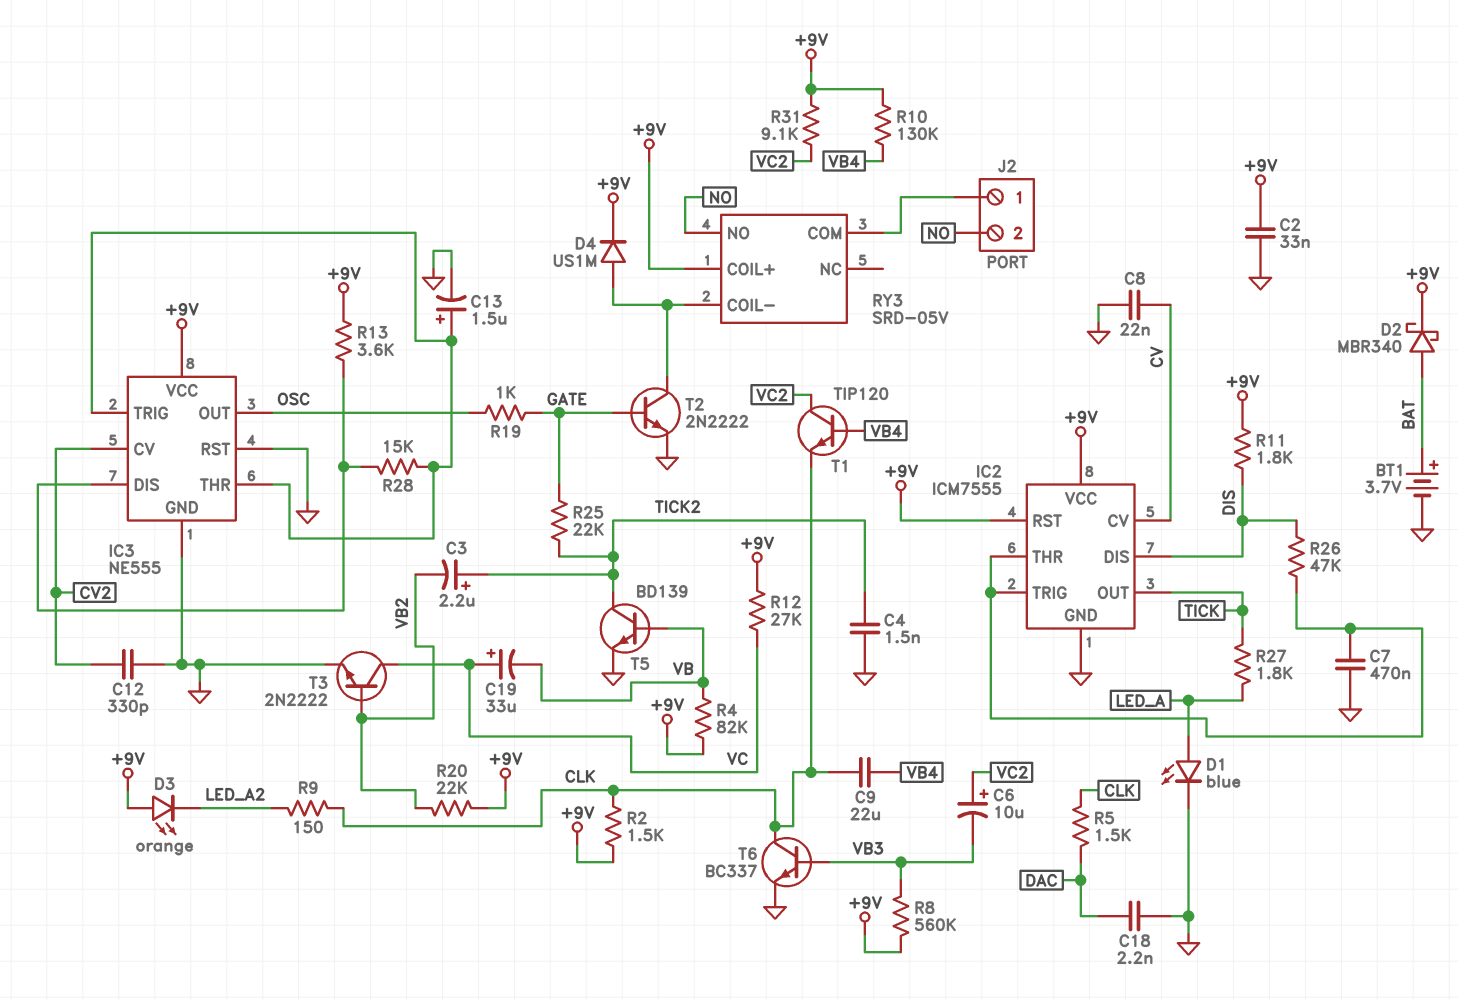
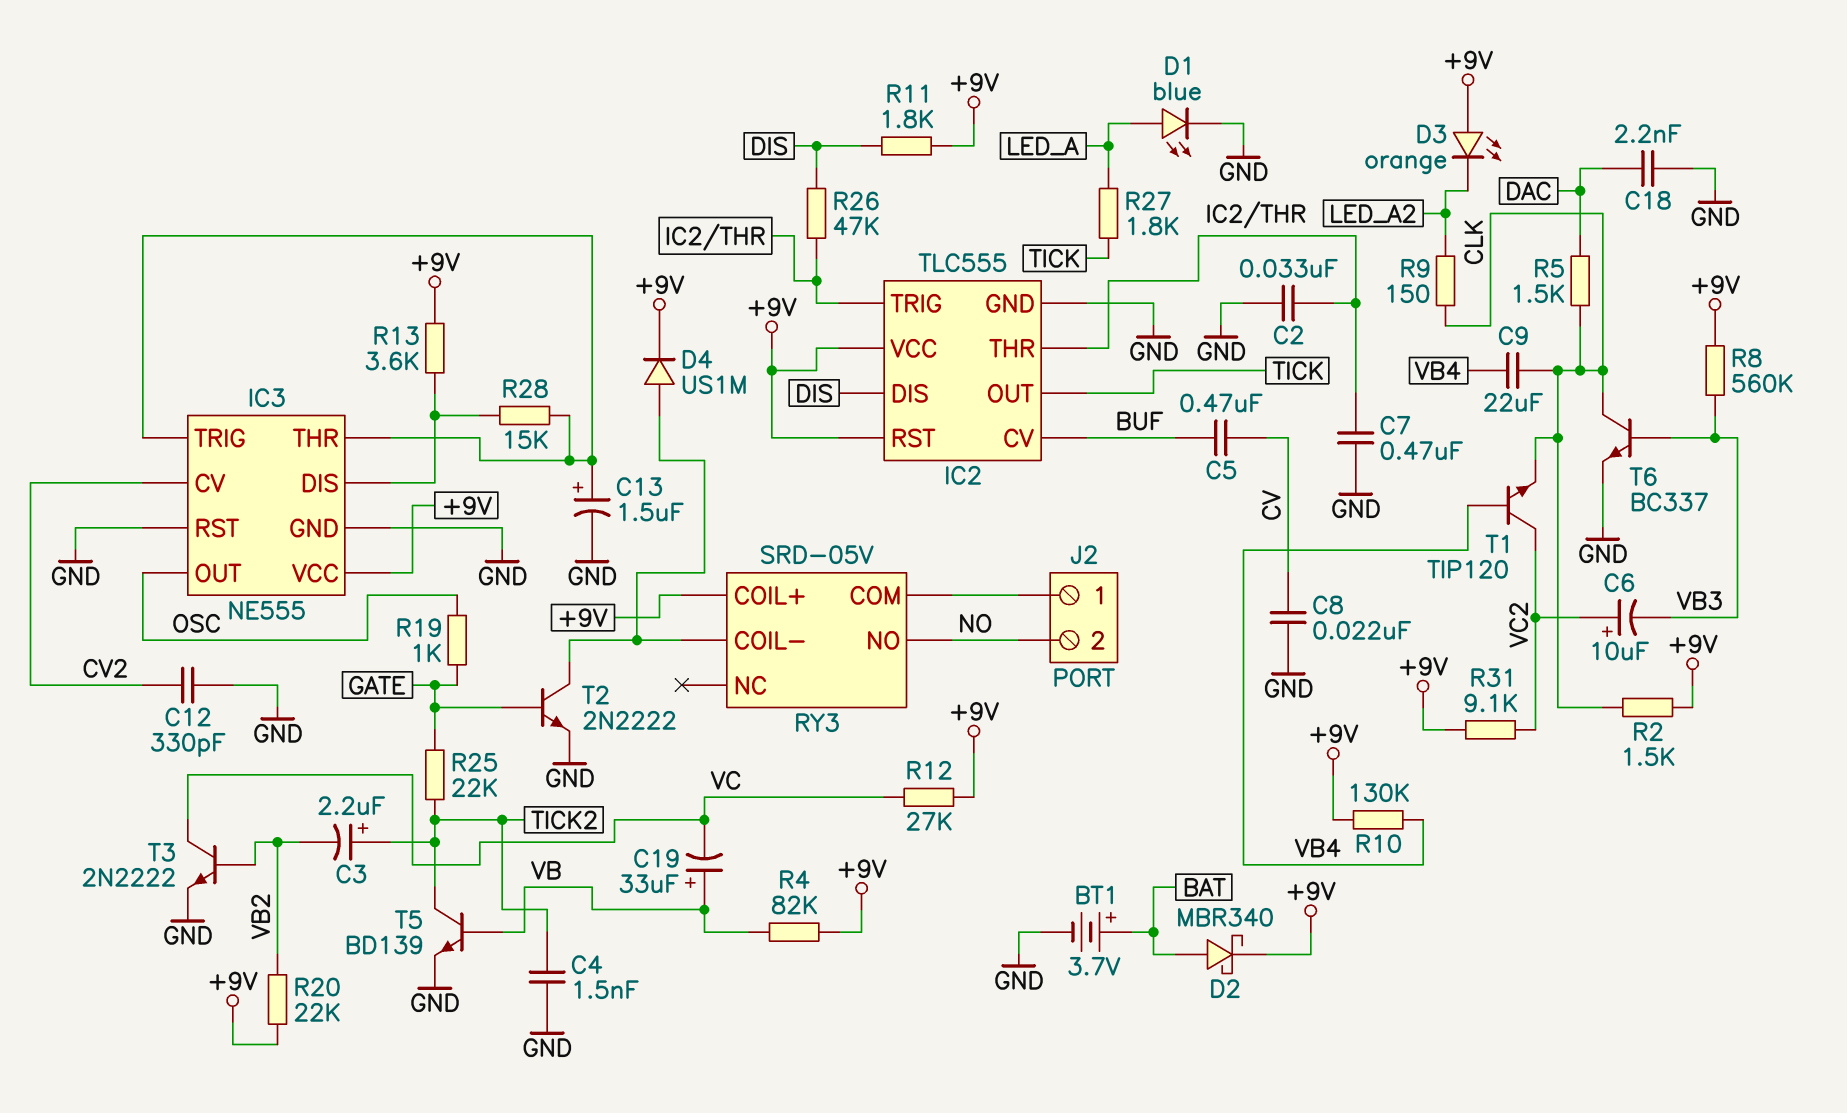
C2: 33nF (+9V, GND) -> 33nF (GND, IC2/THR)
C5: none -> 470nF (BUF, CV)
C19: 33uF (plus VC, minus VB) -> 33uF (plus VB, minus VC)
IC2: ICM7555 -> TLC555
IC2 pin CV: CV -> BUF

